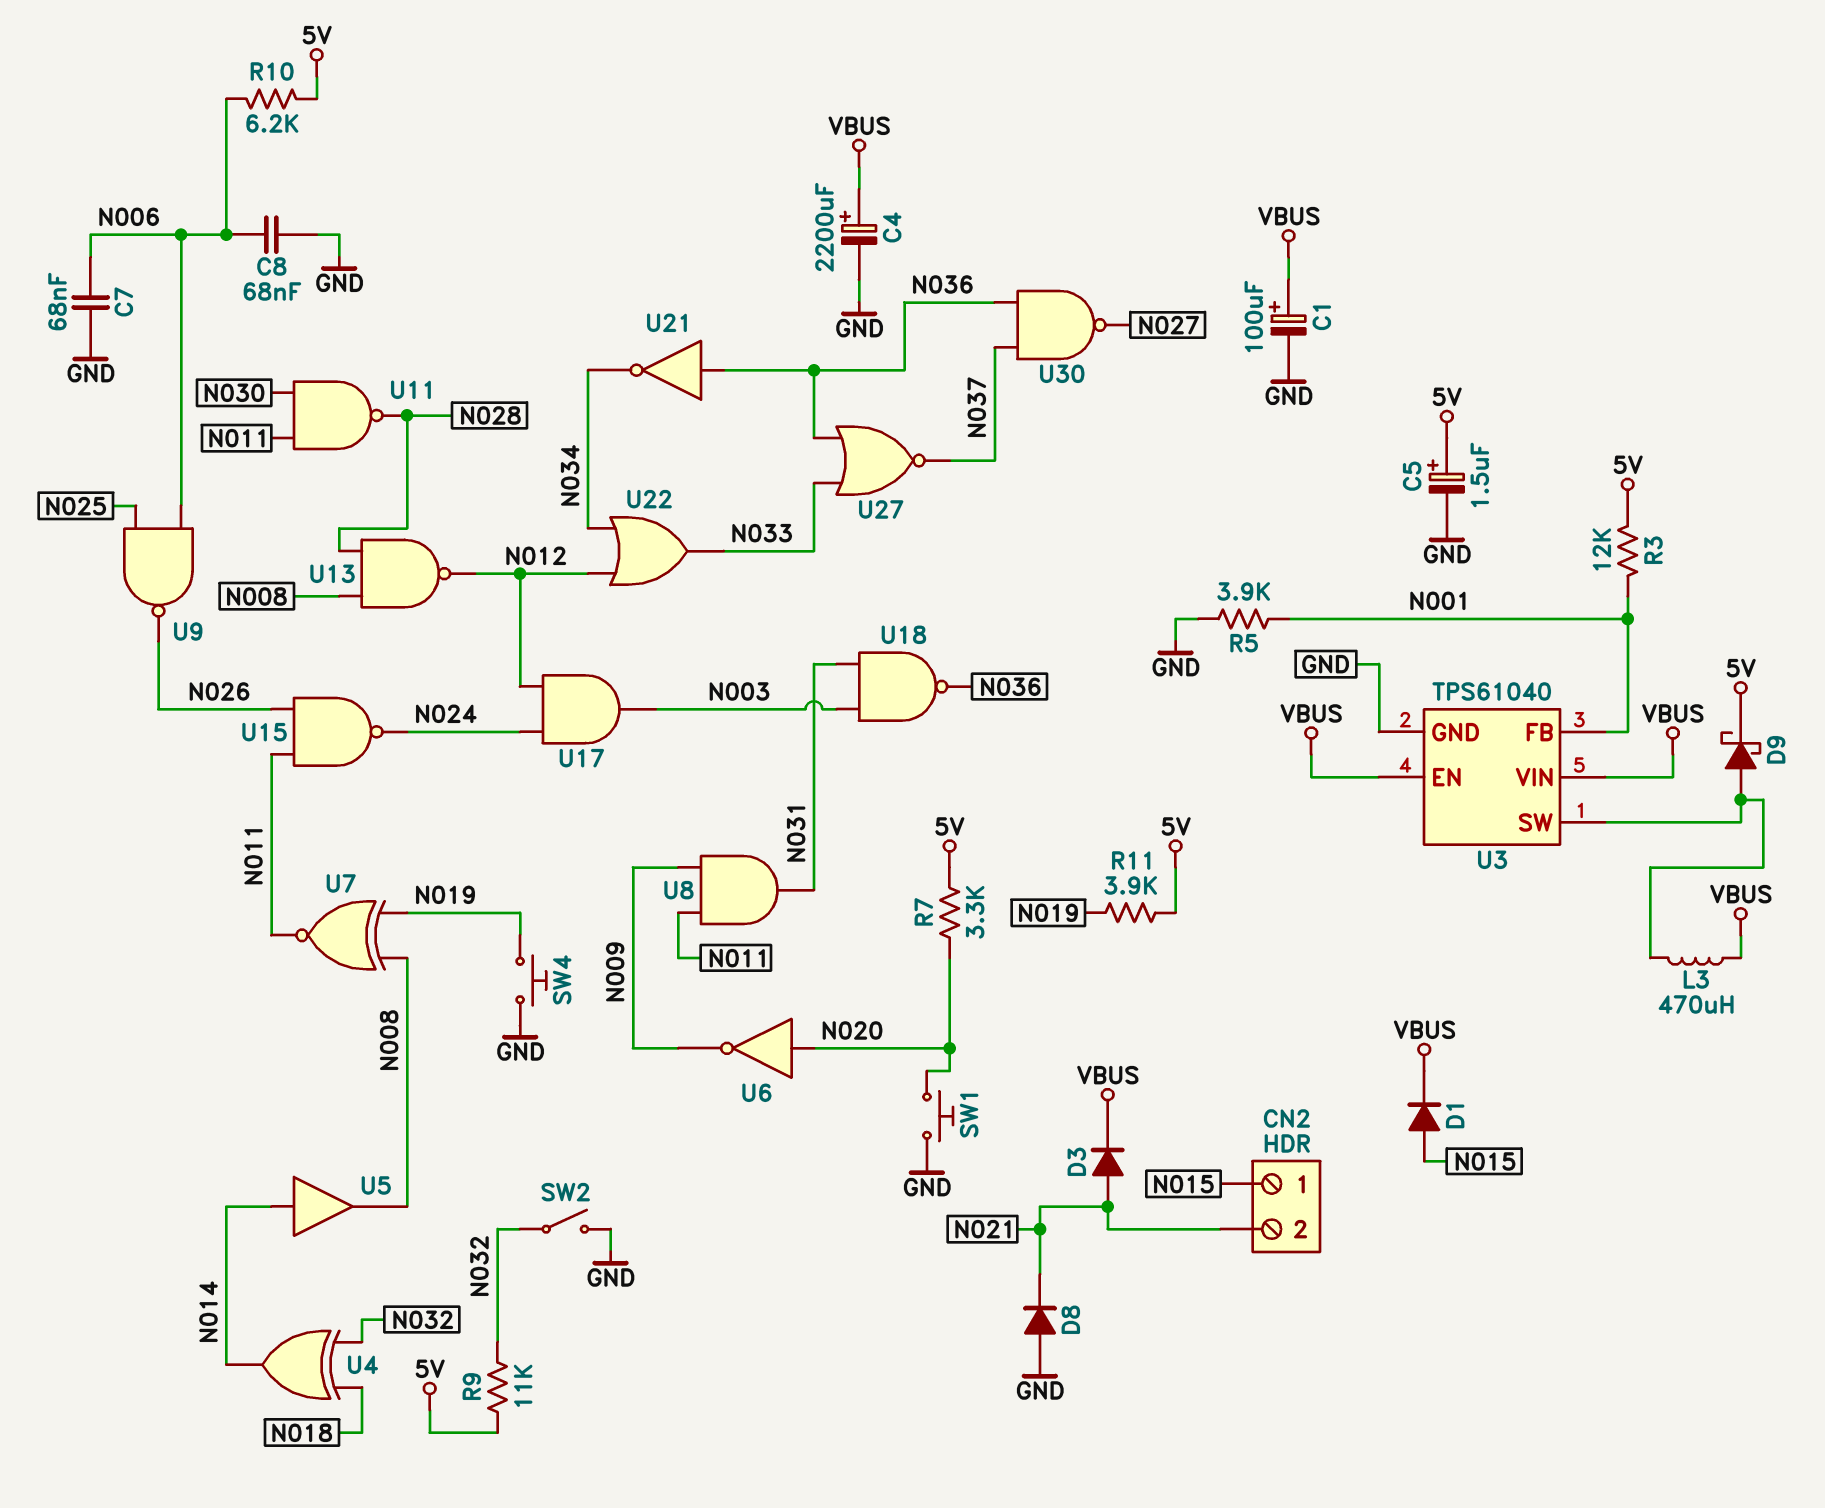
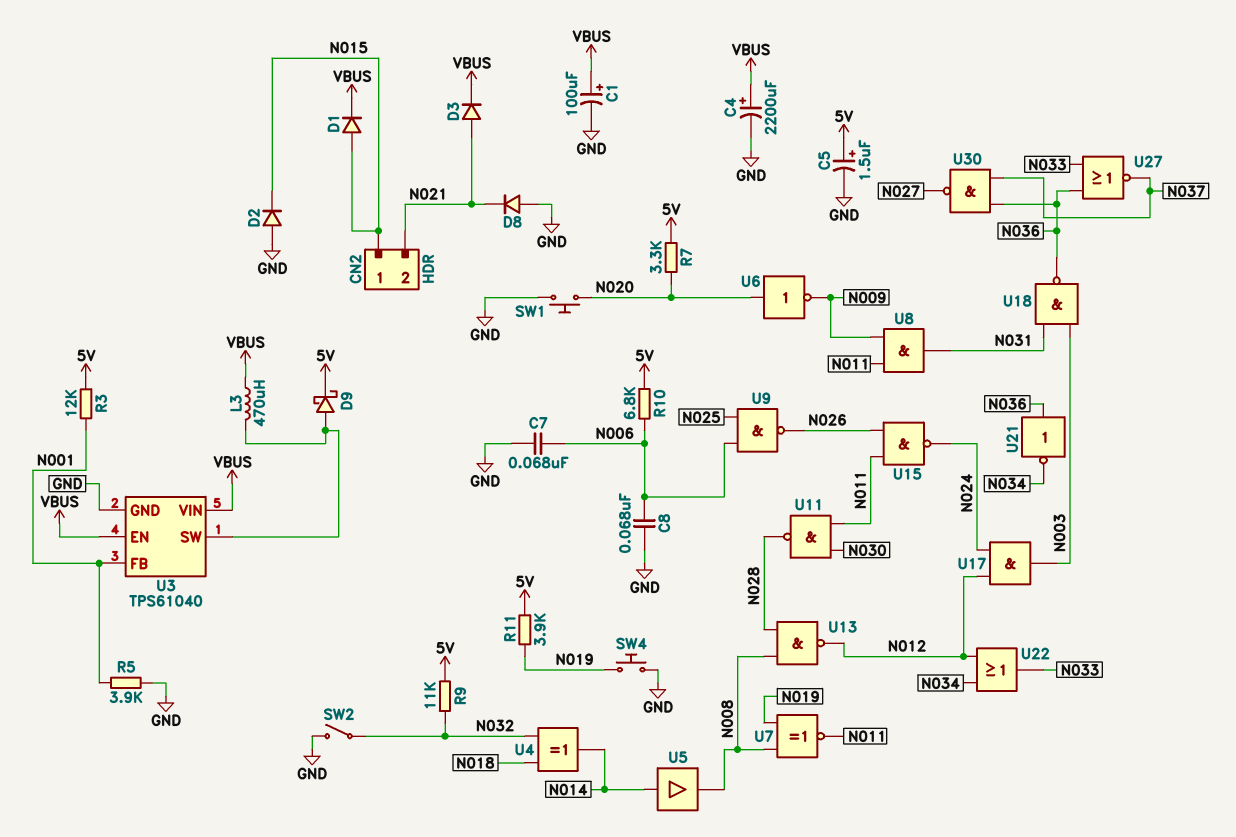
D2: none -> diode (A GND, K N015)
R10: 6.2k (5V, N006) -> 6.8k (5V, N006)

